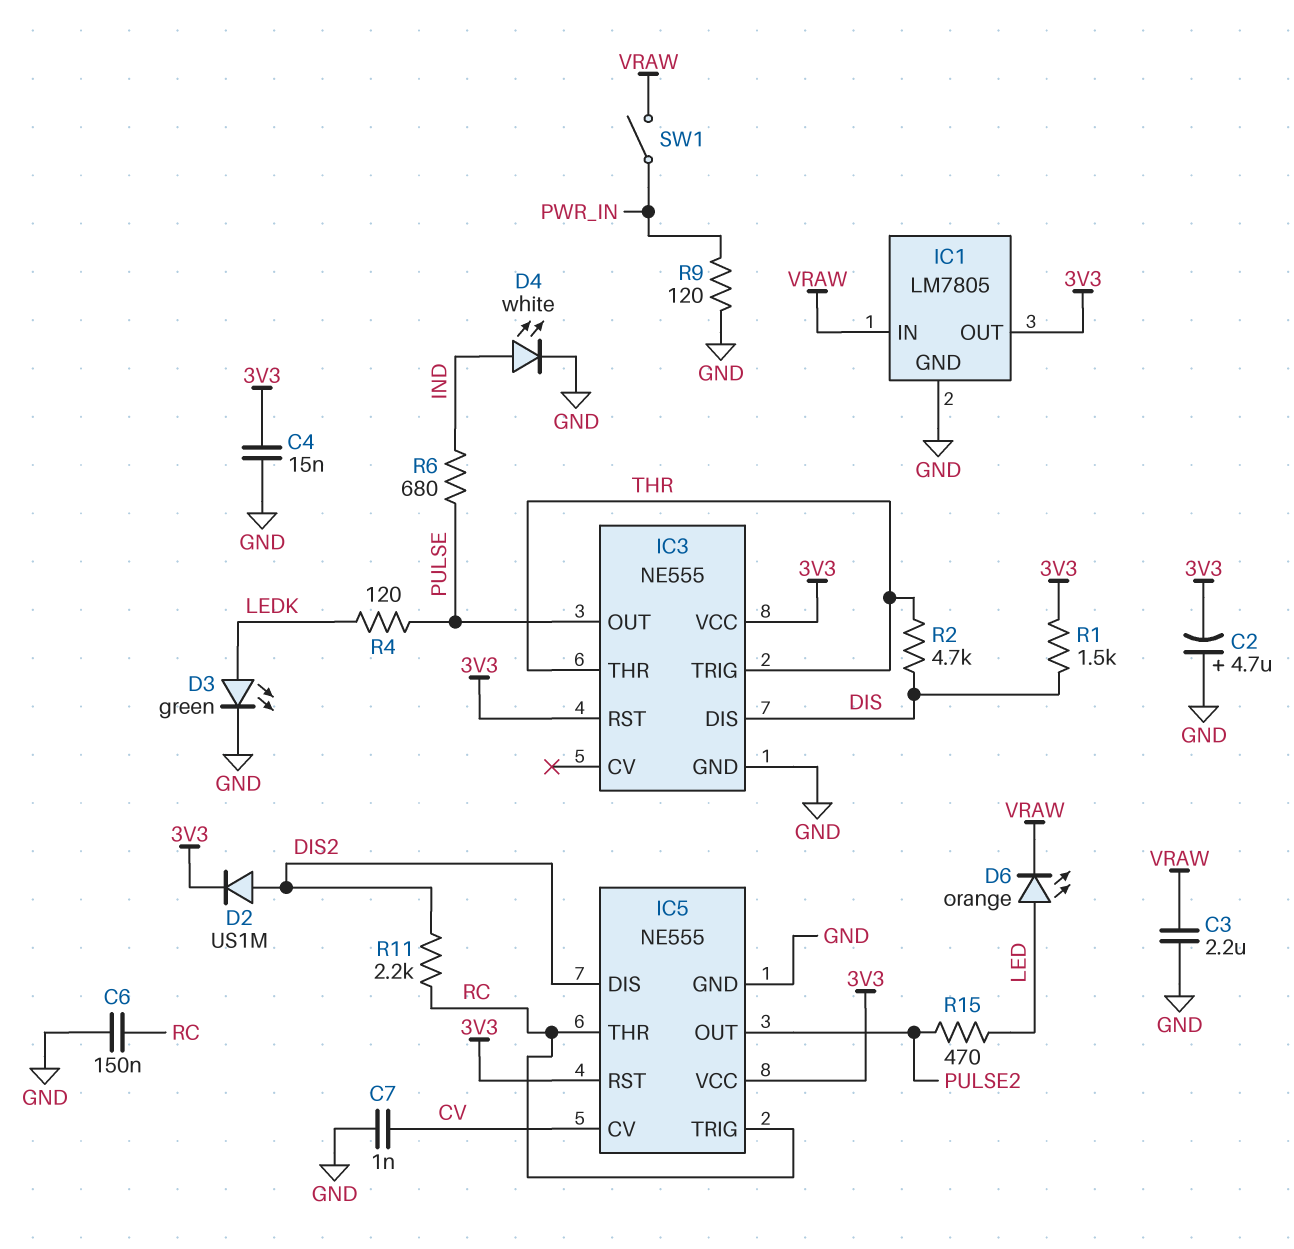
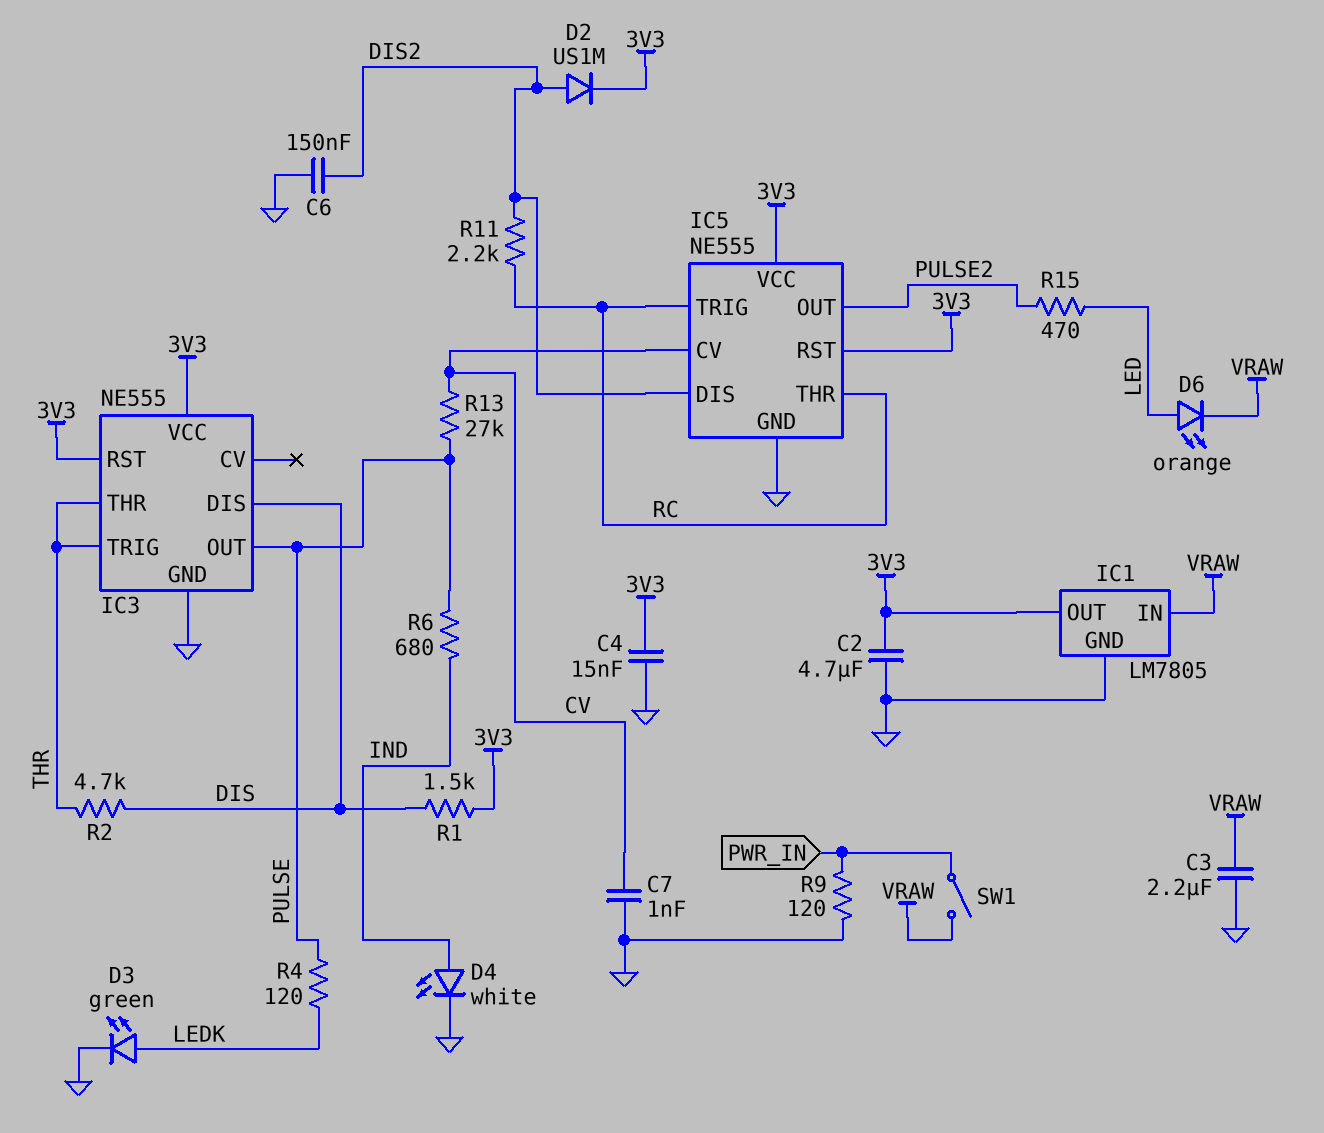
C2: 4.7uF (plus GND, minus 3V3) -> 4.7uF (3V3, GND)
C6: 150nF (GND, RC) -> 150nF (DIS2, GND)
R13: none -> 27k (CV, PULSE)

